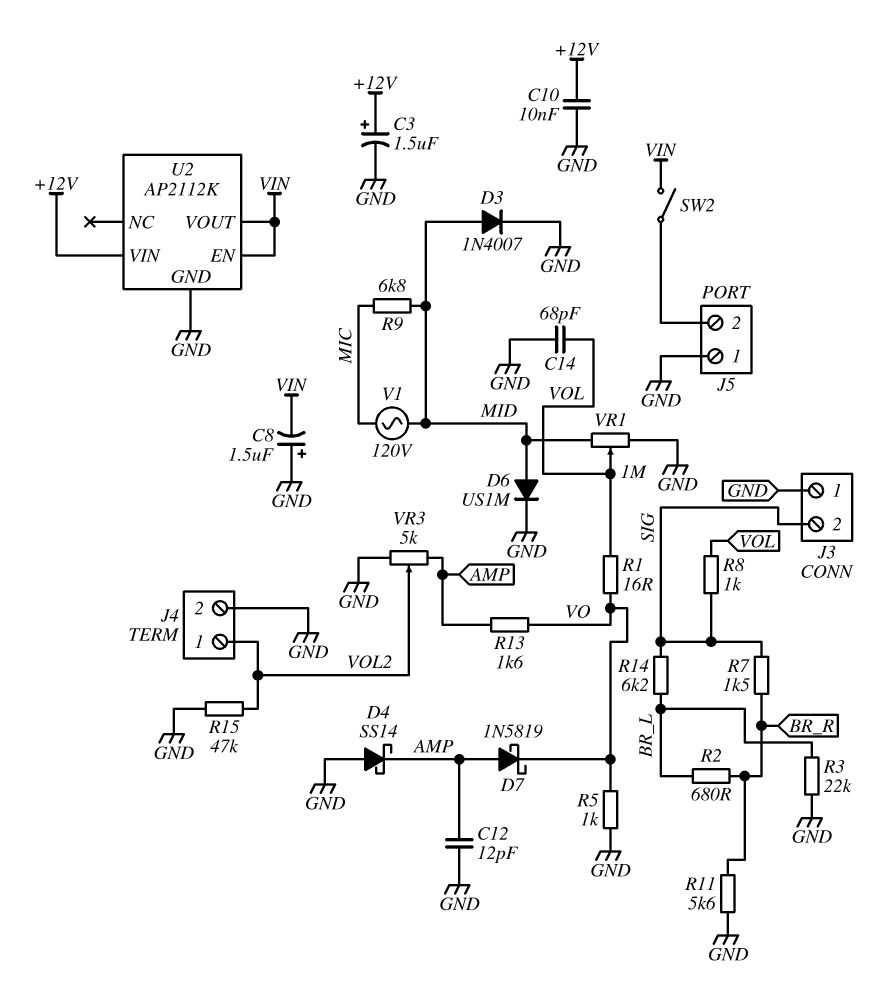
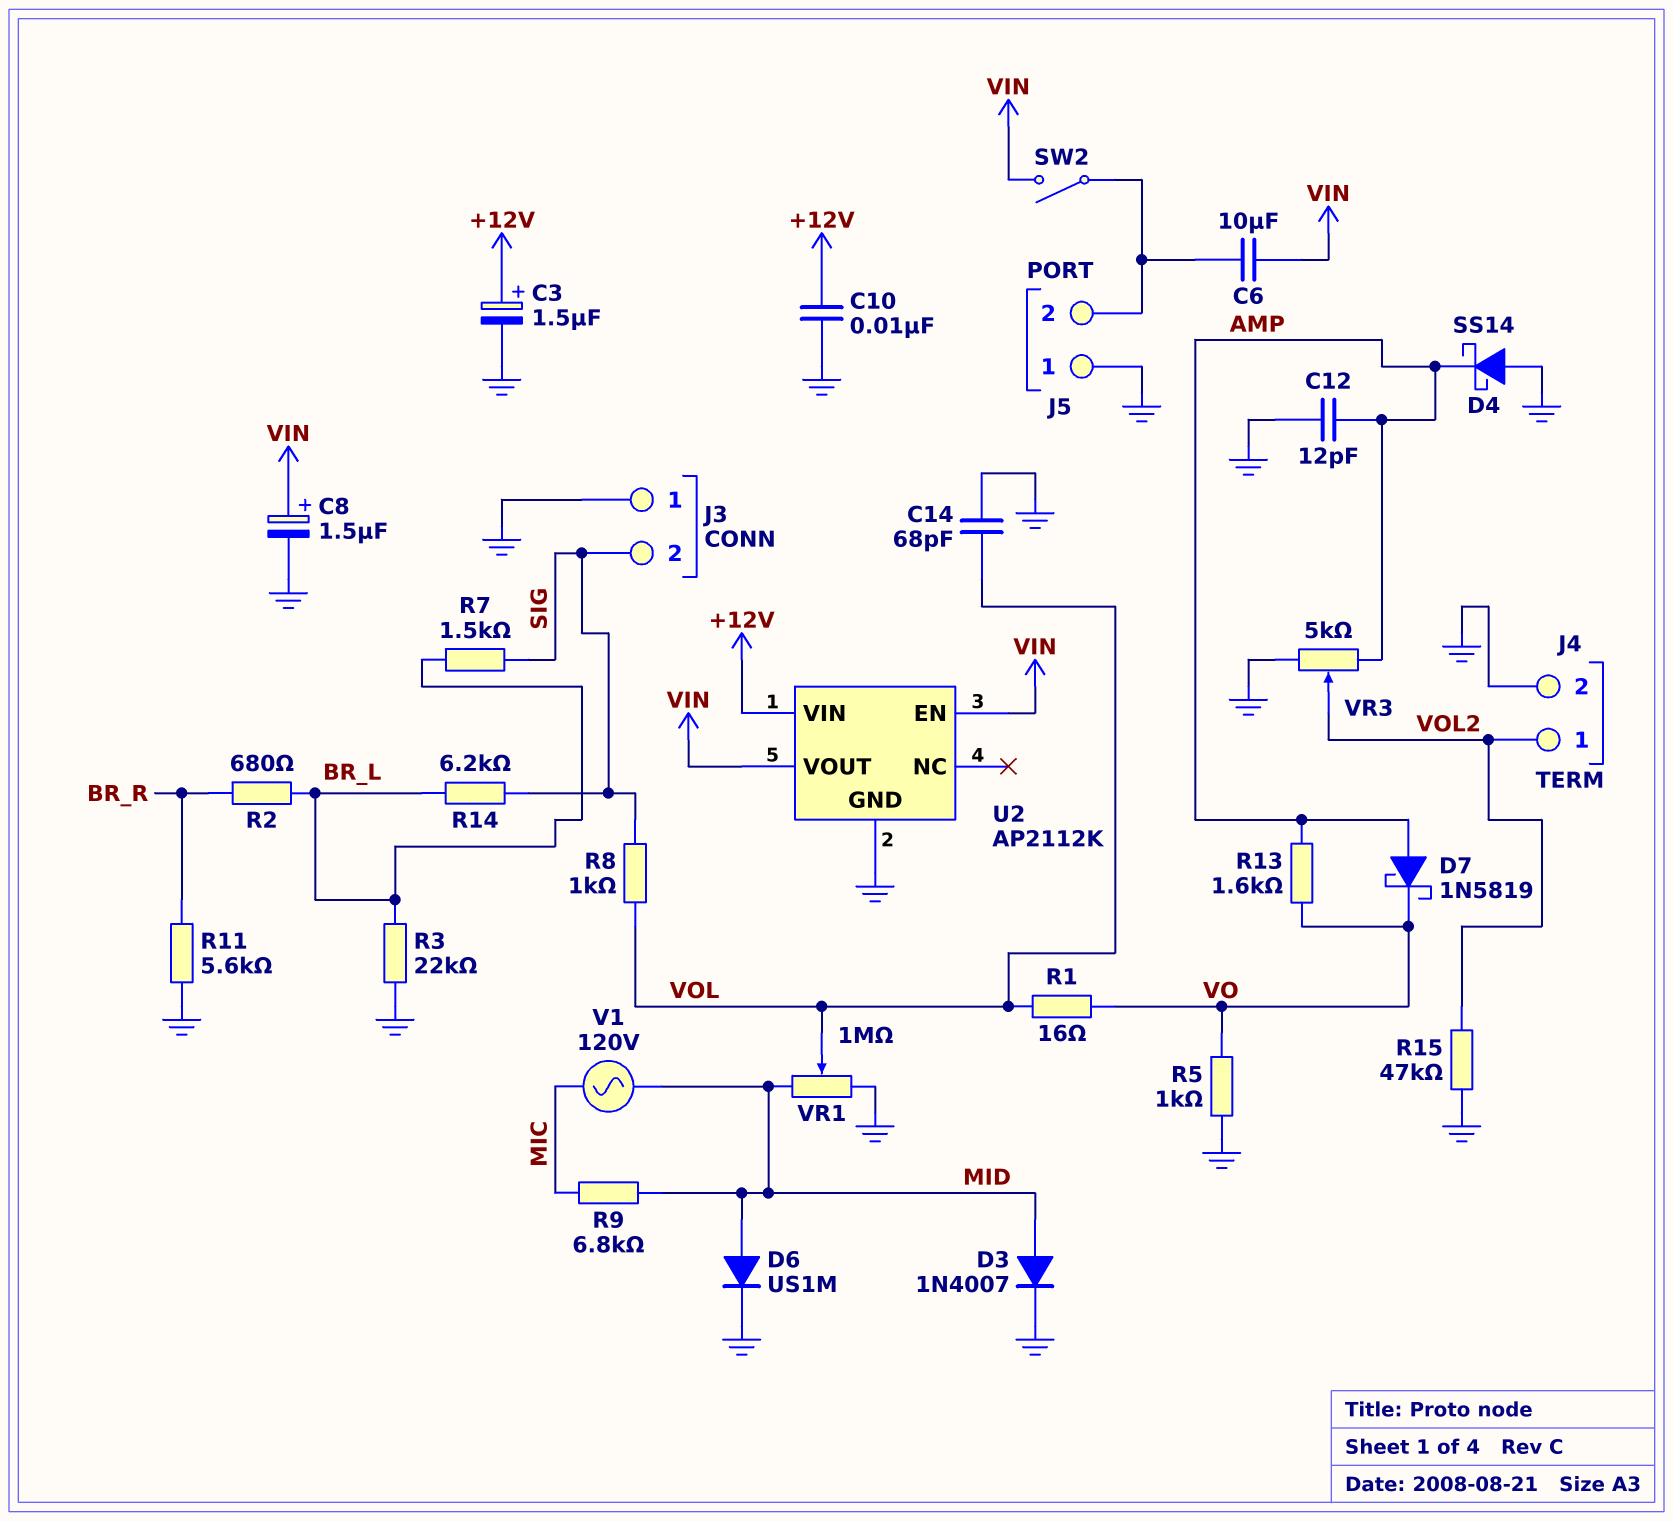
C6: none -> 10uF (J5/2, VIN)
C8: 1.5uF (plus GND, minus VIN) -> 1.5uF (plus VIN, minus GND)
R7: 1.5k (BR_R, SIG) -> 1.5k (BR_L, SIG)

